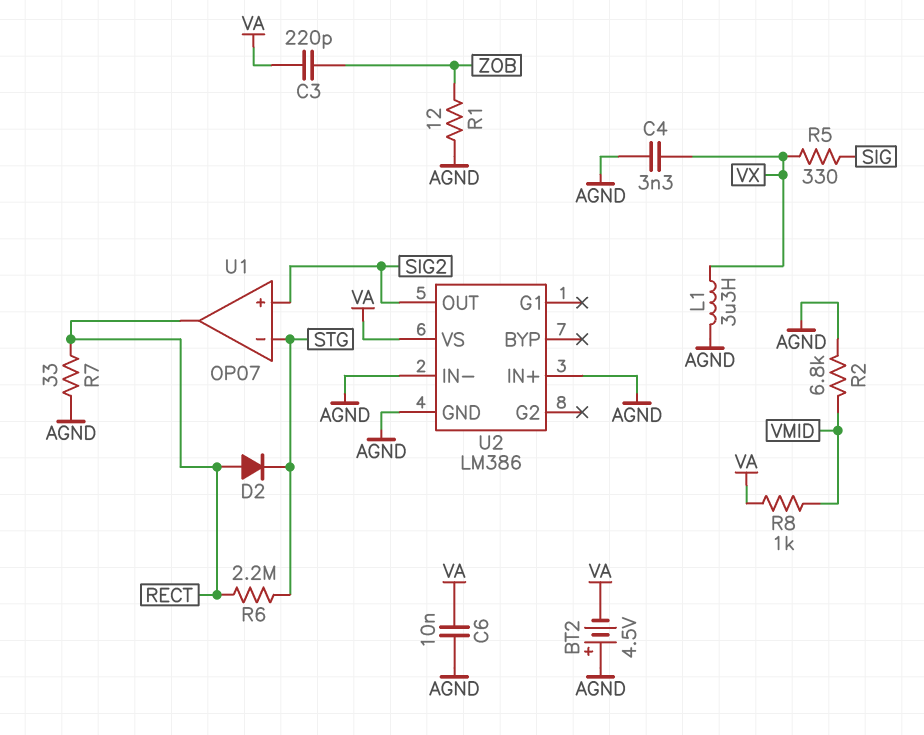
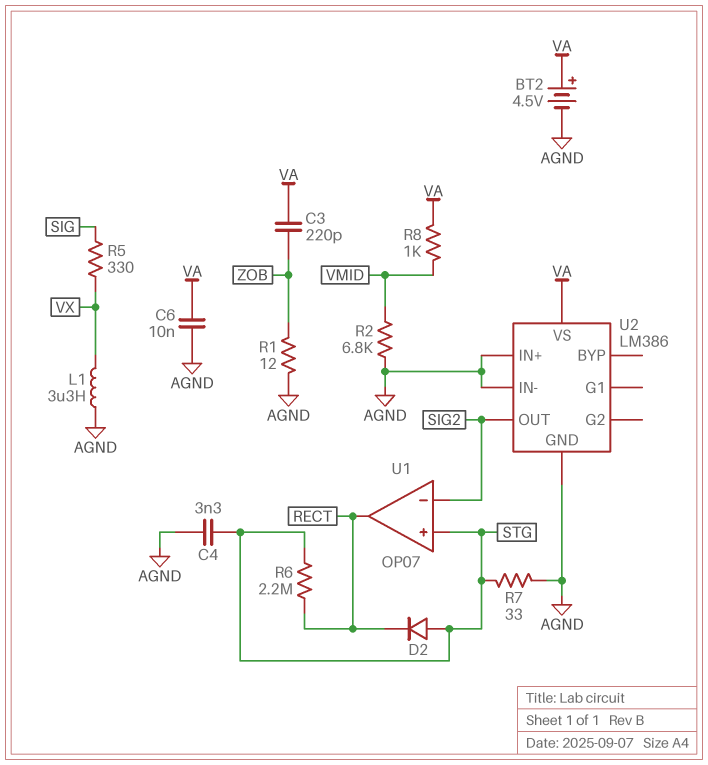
BT2: 4.5V (plus AGND, minus VA) -> 4.5V (plus VA, minus AGND)
C4: 3.3nF (AGND, VX) -> 3.3nF (AGND, STG)
D2: diode (A RECT, K STG) -> diode (A STG, K RECT)
R7: 33 (AGND, RECT) -> 33 (AGND, STG)
U1 pin in+: SIG2 -> STG
U1 pin in-: STG -> SIG2

